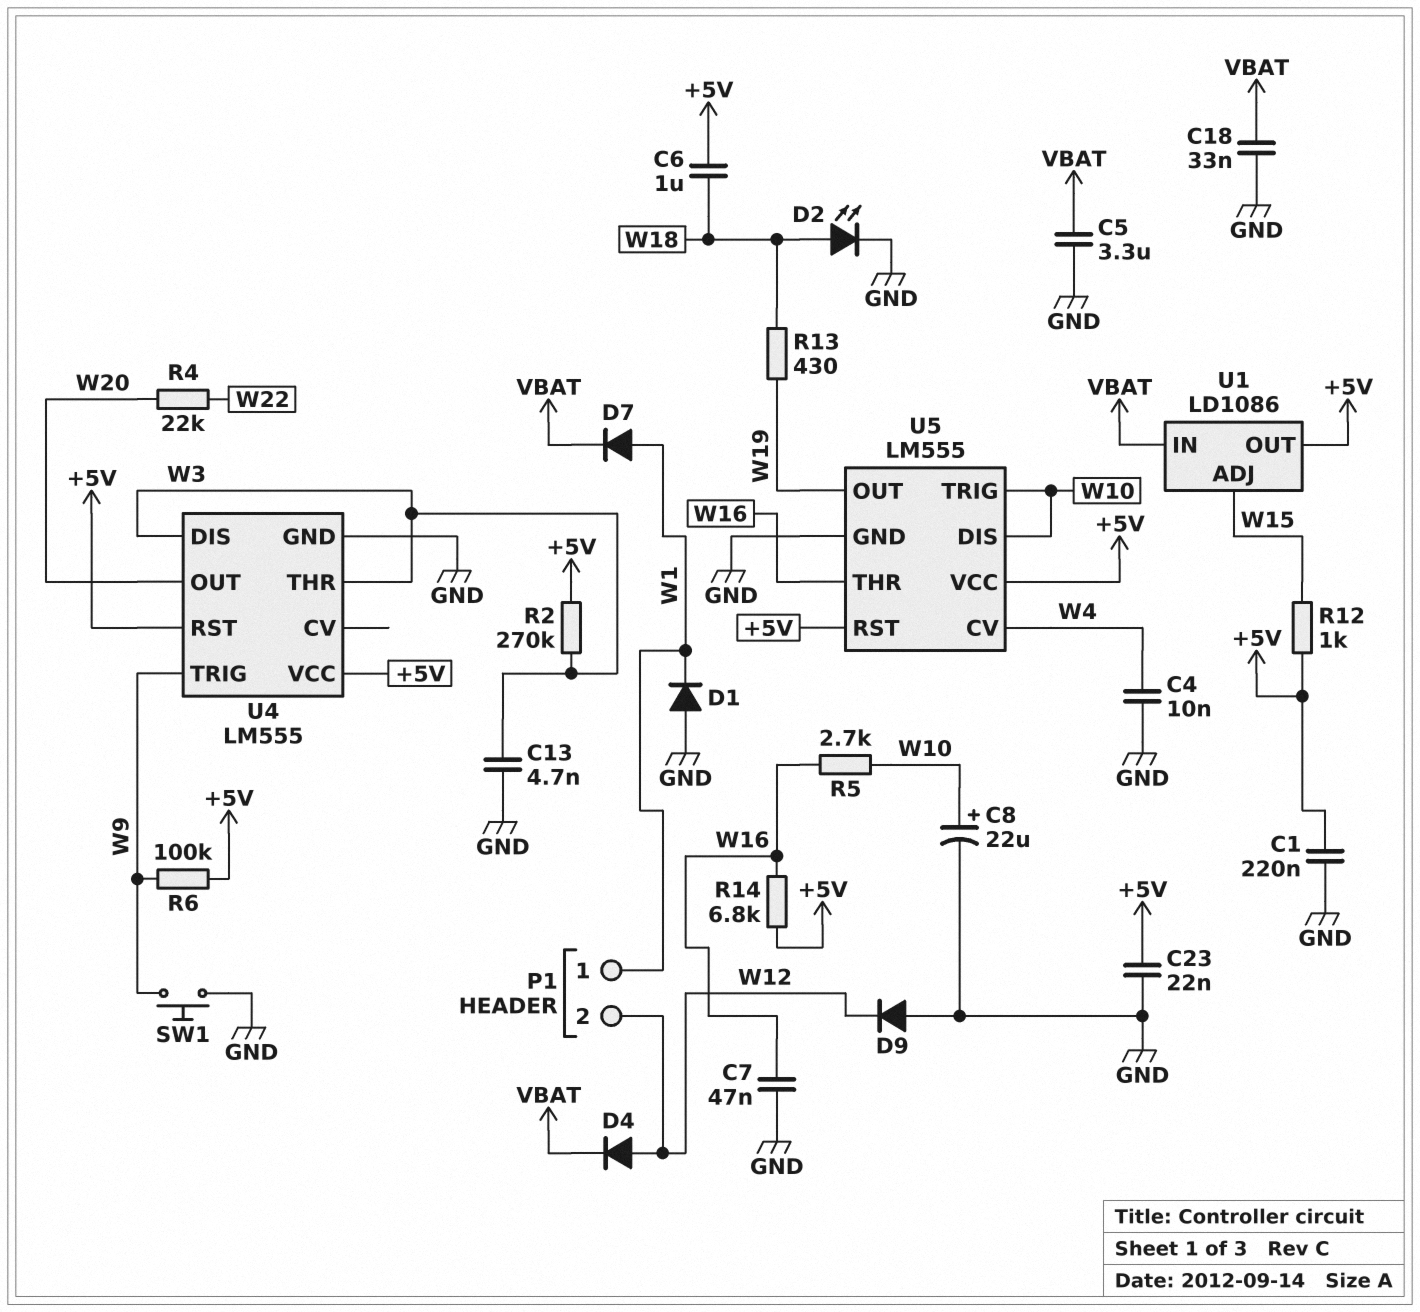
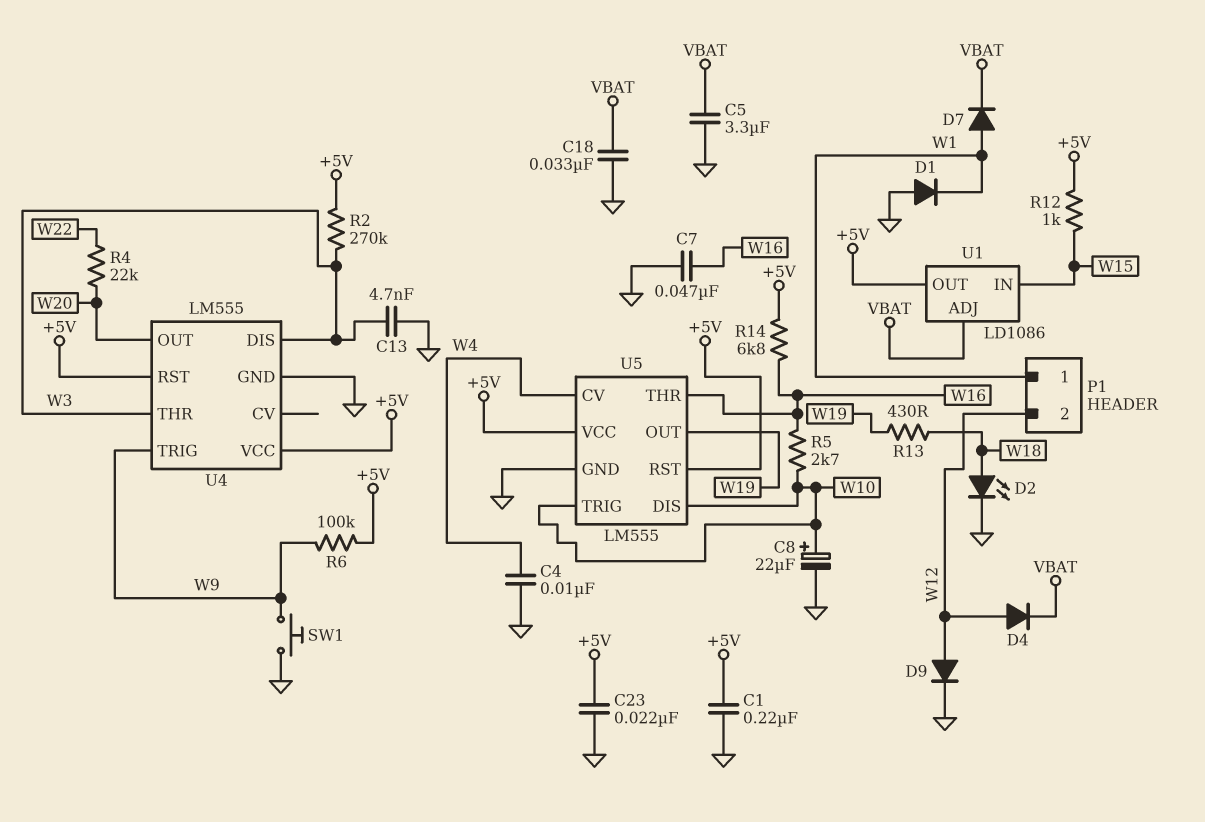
C6: 1uF (+5V, W18) -> none
D9: diode (A GND, K W12) -> diode (A W12, K GND)
U1 pin ADJ: W15 -> VBAT
U1 pin IN: VBAT -> W15

